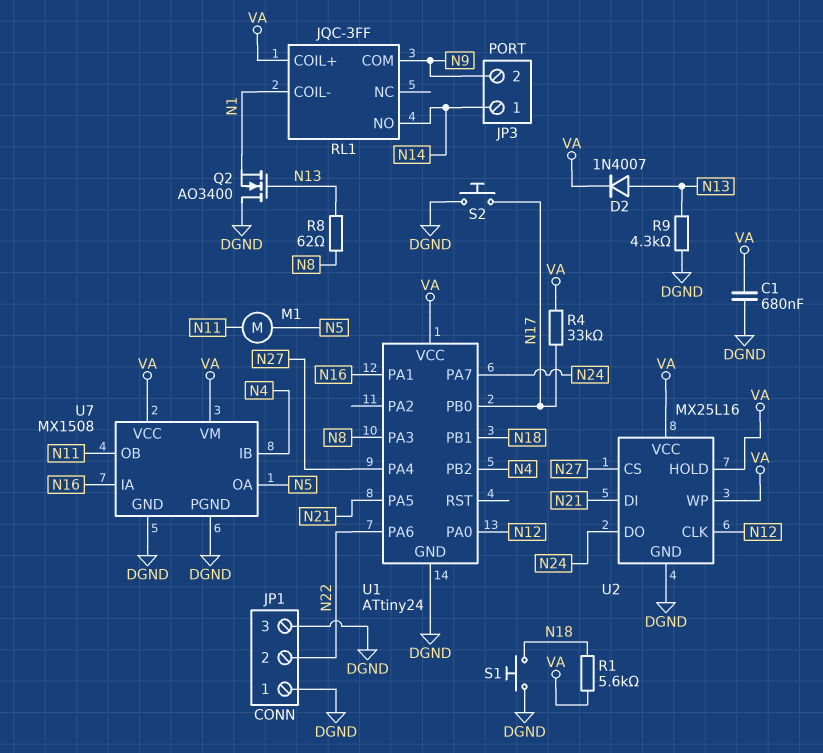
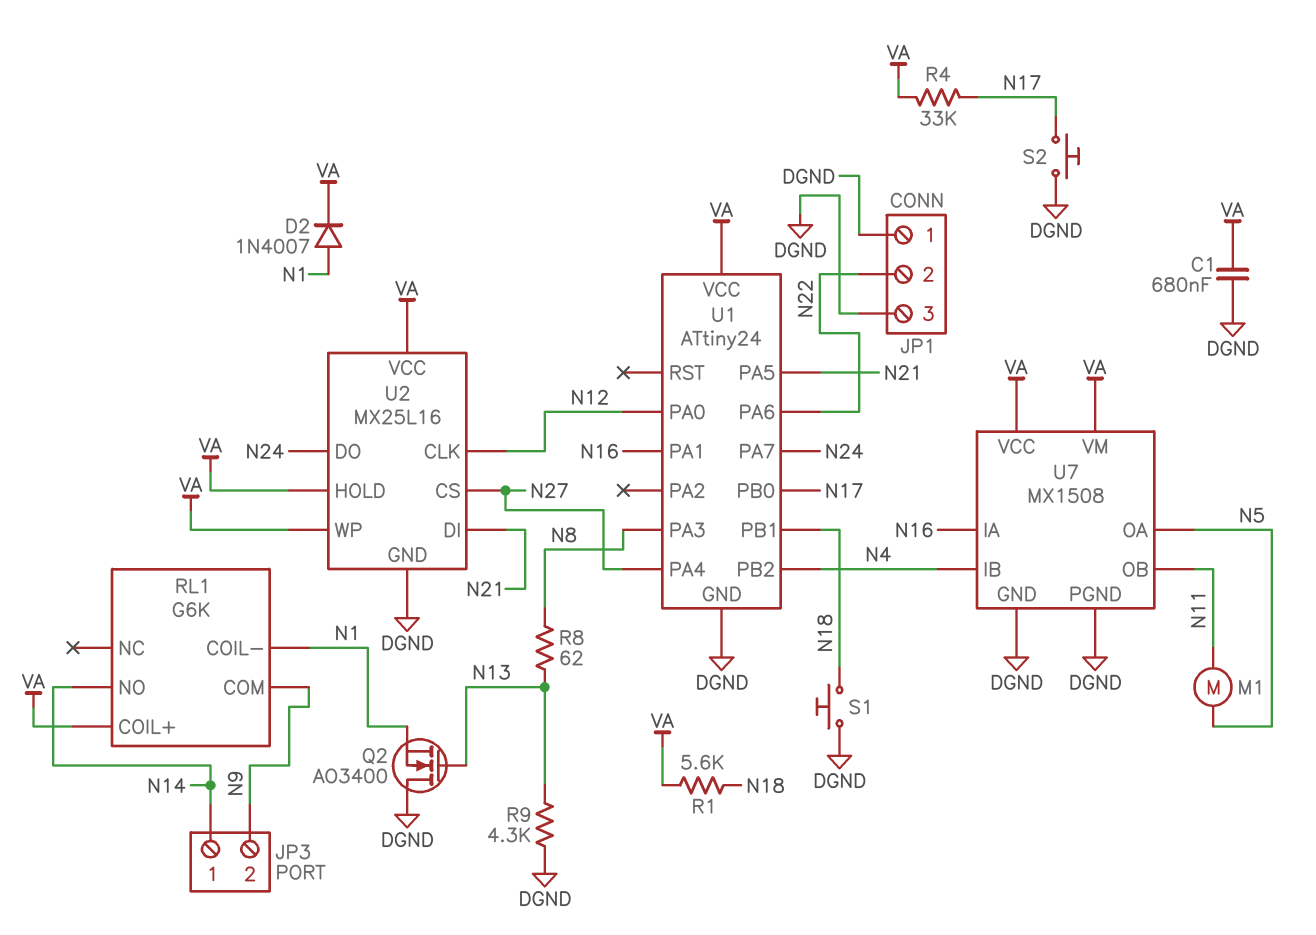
D2: diode 1N4007 (A N13, K VA) -> diode 1N4007 (A N1, K VA)
RL1: JQC-3FF -> G6K

